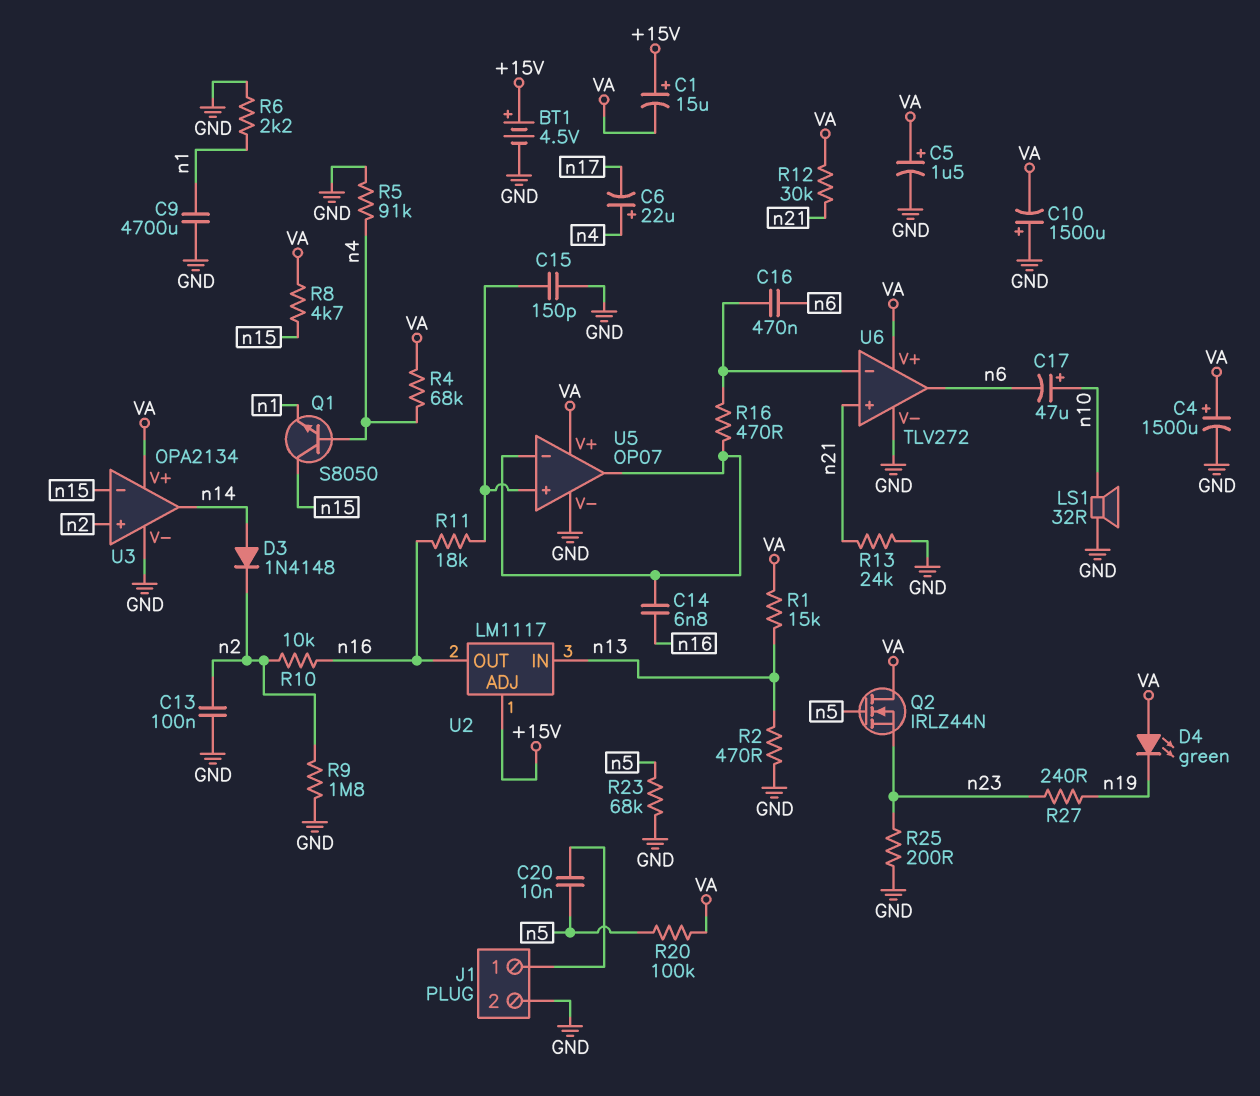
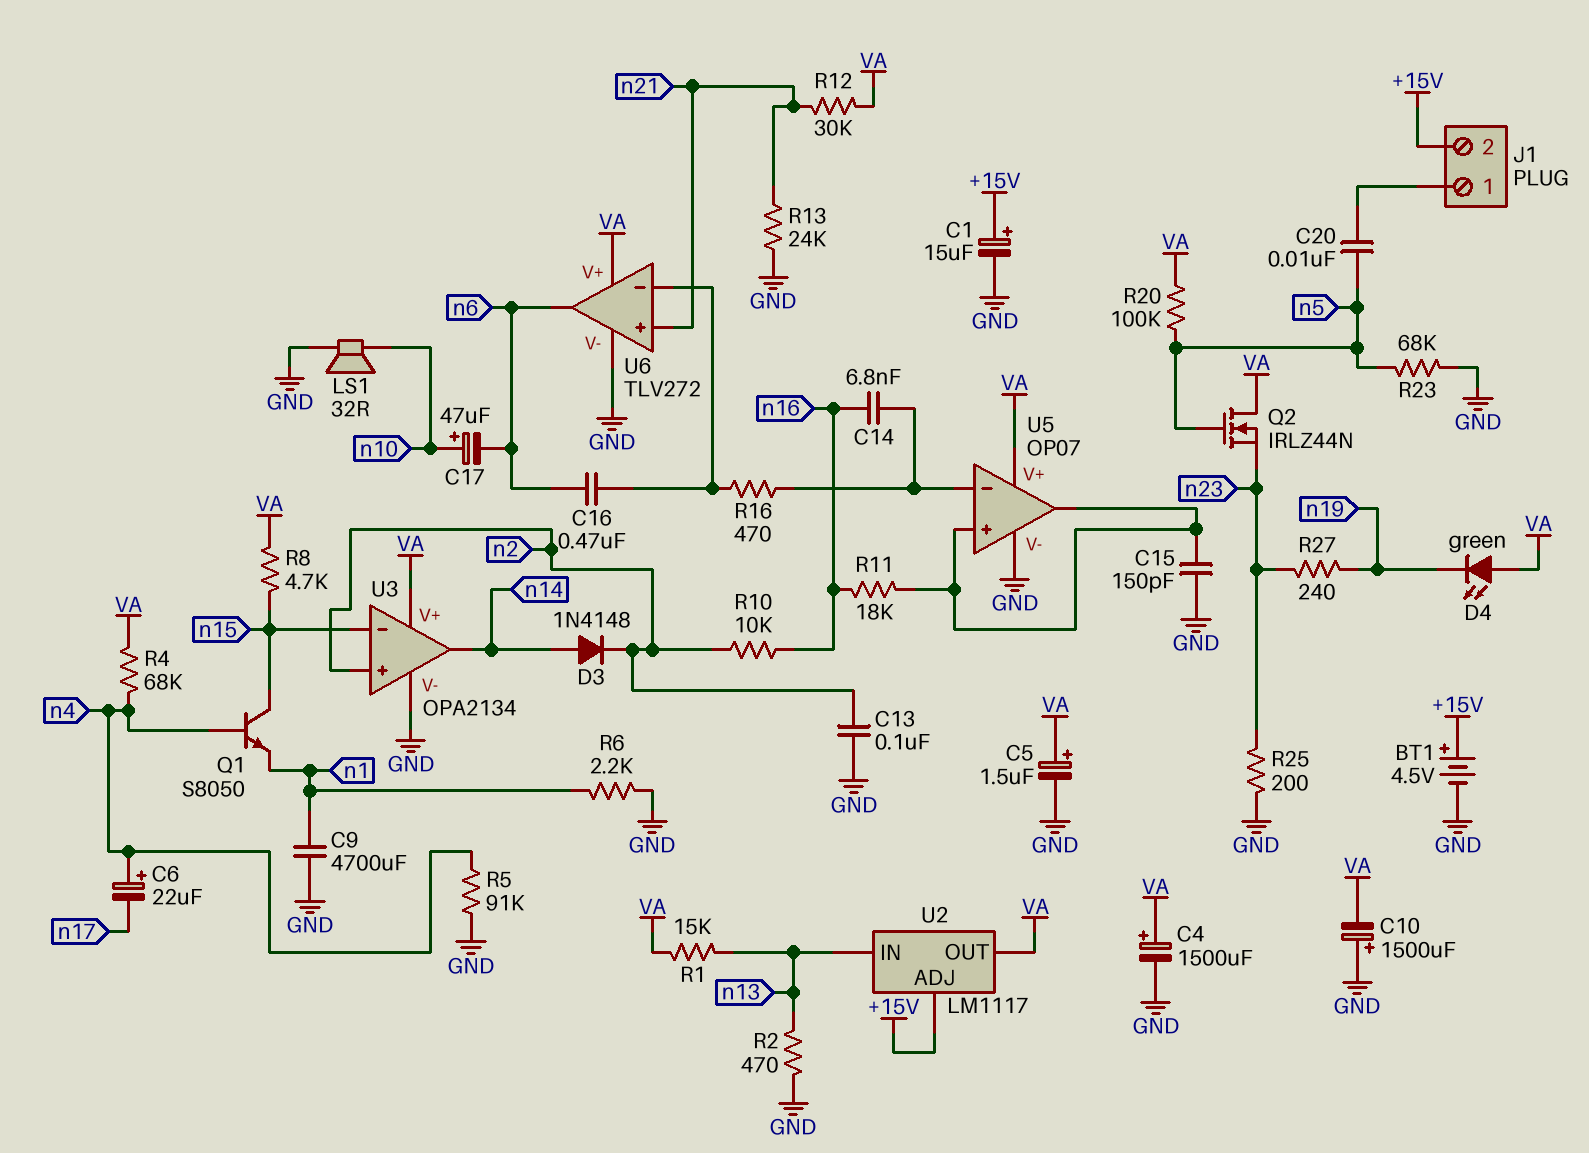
C1: 15uF (plus +15V, minus VA) -> 15uF (plus +15V, minus GND)
J1 pin 2: GND -> +15V
R9: 1.8M (GND, n2) -> none
U2 pin OUT: n16 -> VA
U5 pin out: U5/in- -> U5/in+

